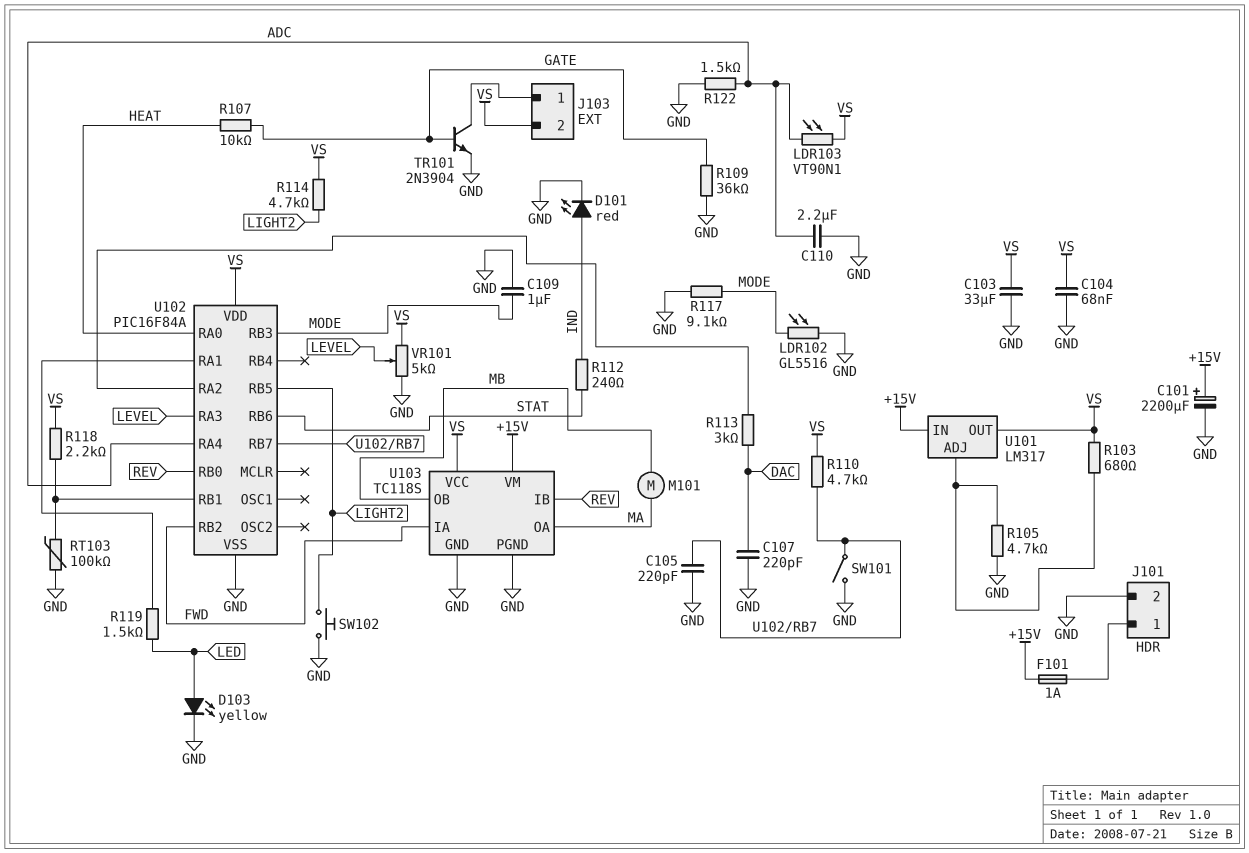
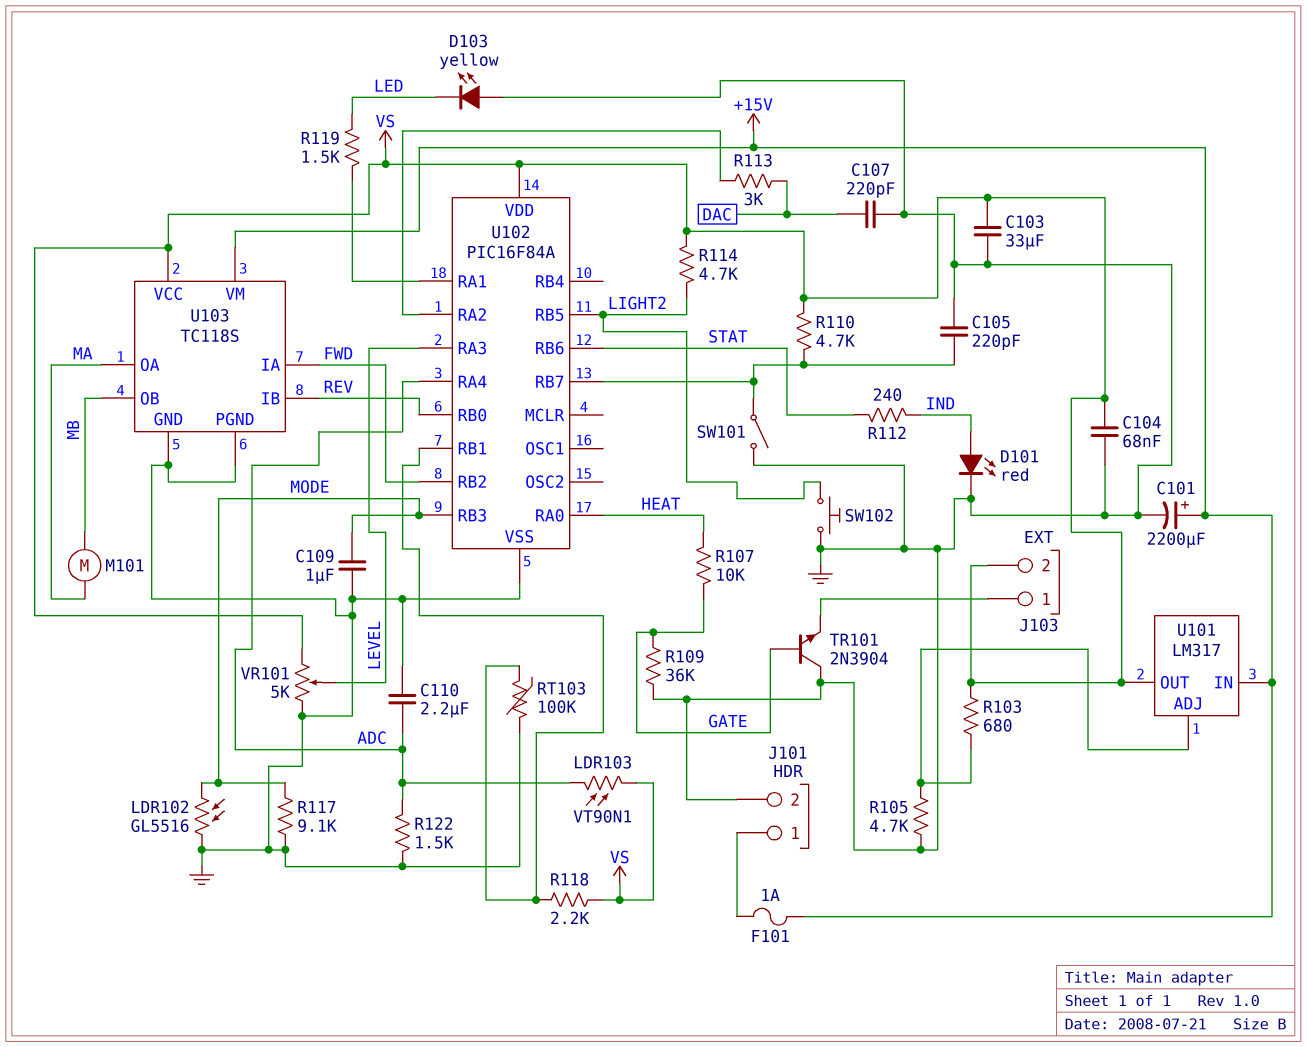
D103: LED yellow (A LED, K GND) -> LED yellow (A GND, K LED)
TR101: NPN 2N3904 (B GATE, C J103/1, E GND) -> NPN 2N3904 (B GATE, C GND, E J103/1)

